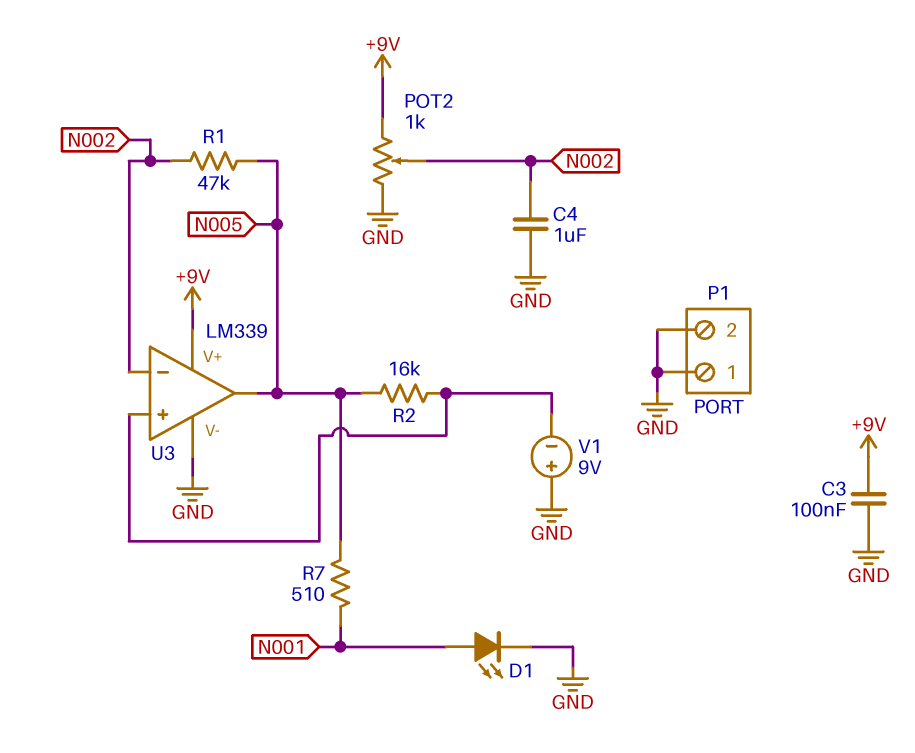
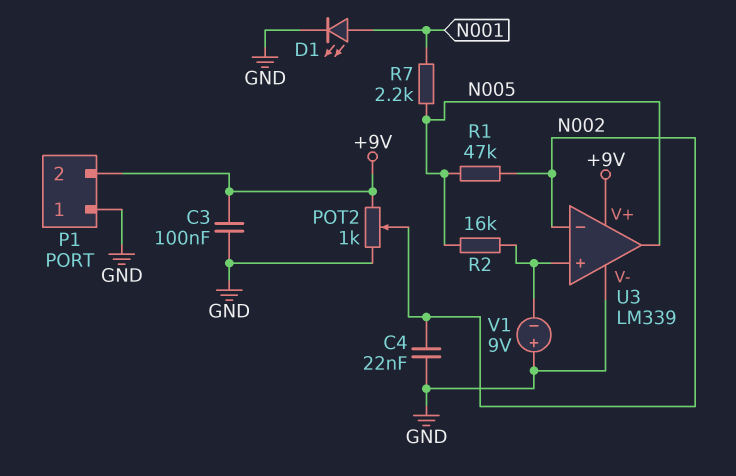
C4: 1uF (GND, N002) -> 22nF (GND, N002)
P1 pin 2: GND -> +9V
R7: 510 (N001, N005) -> 2.2k (N001, N005)

